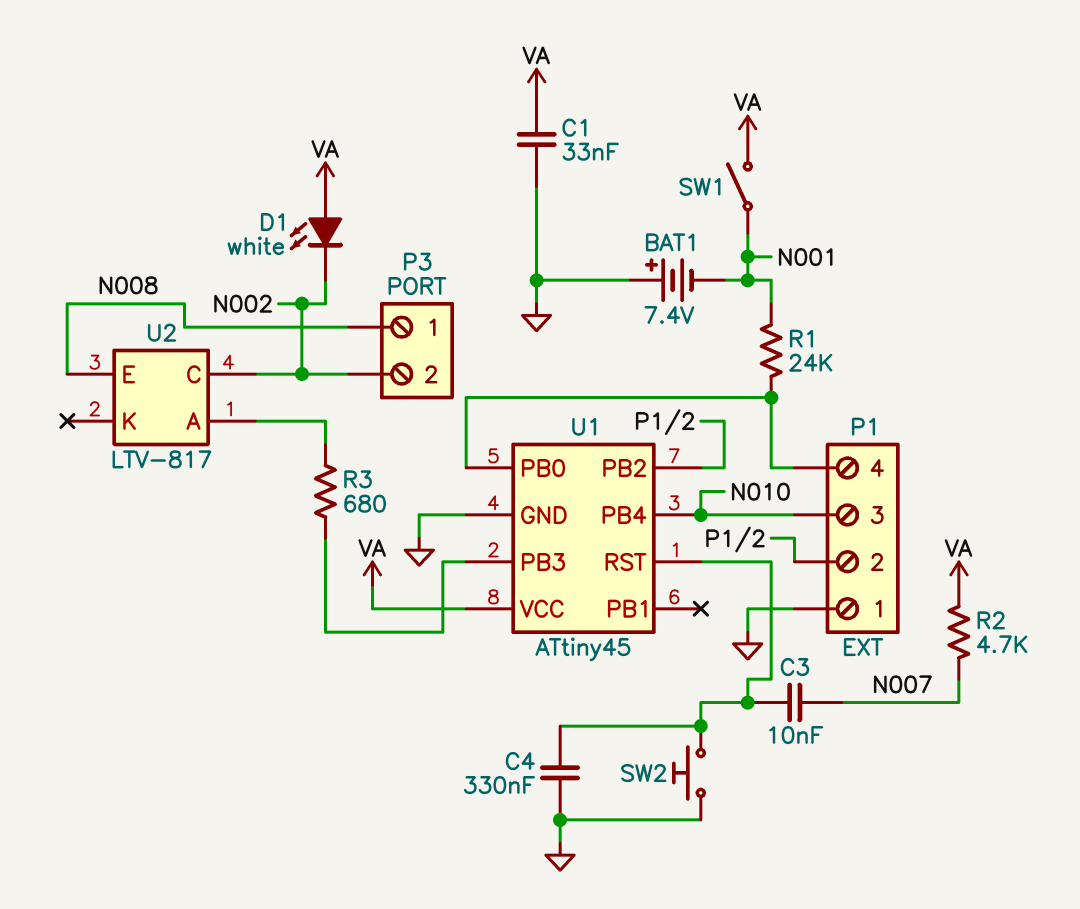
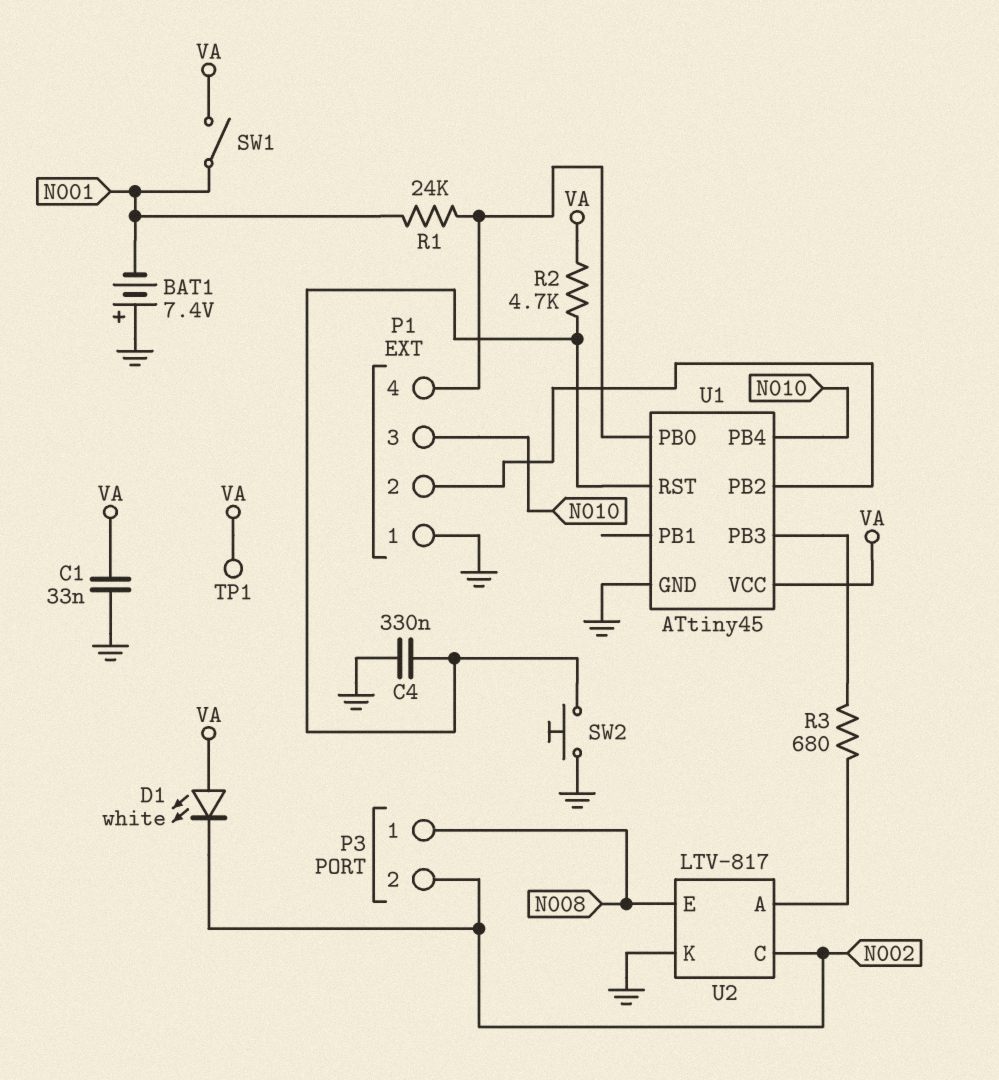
C3: 10nF (N007, U1/RST) -> none
R2: 4.7k (N007, VA) -> 4.7k (U1/RST, VA)
TP1: none -> test point (VA)
U2 pin K: none -> GND

